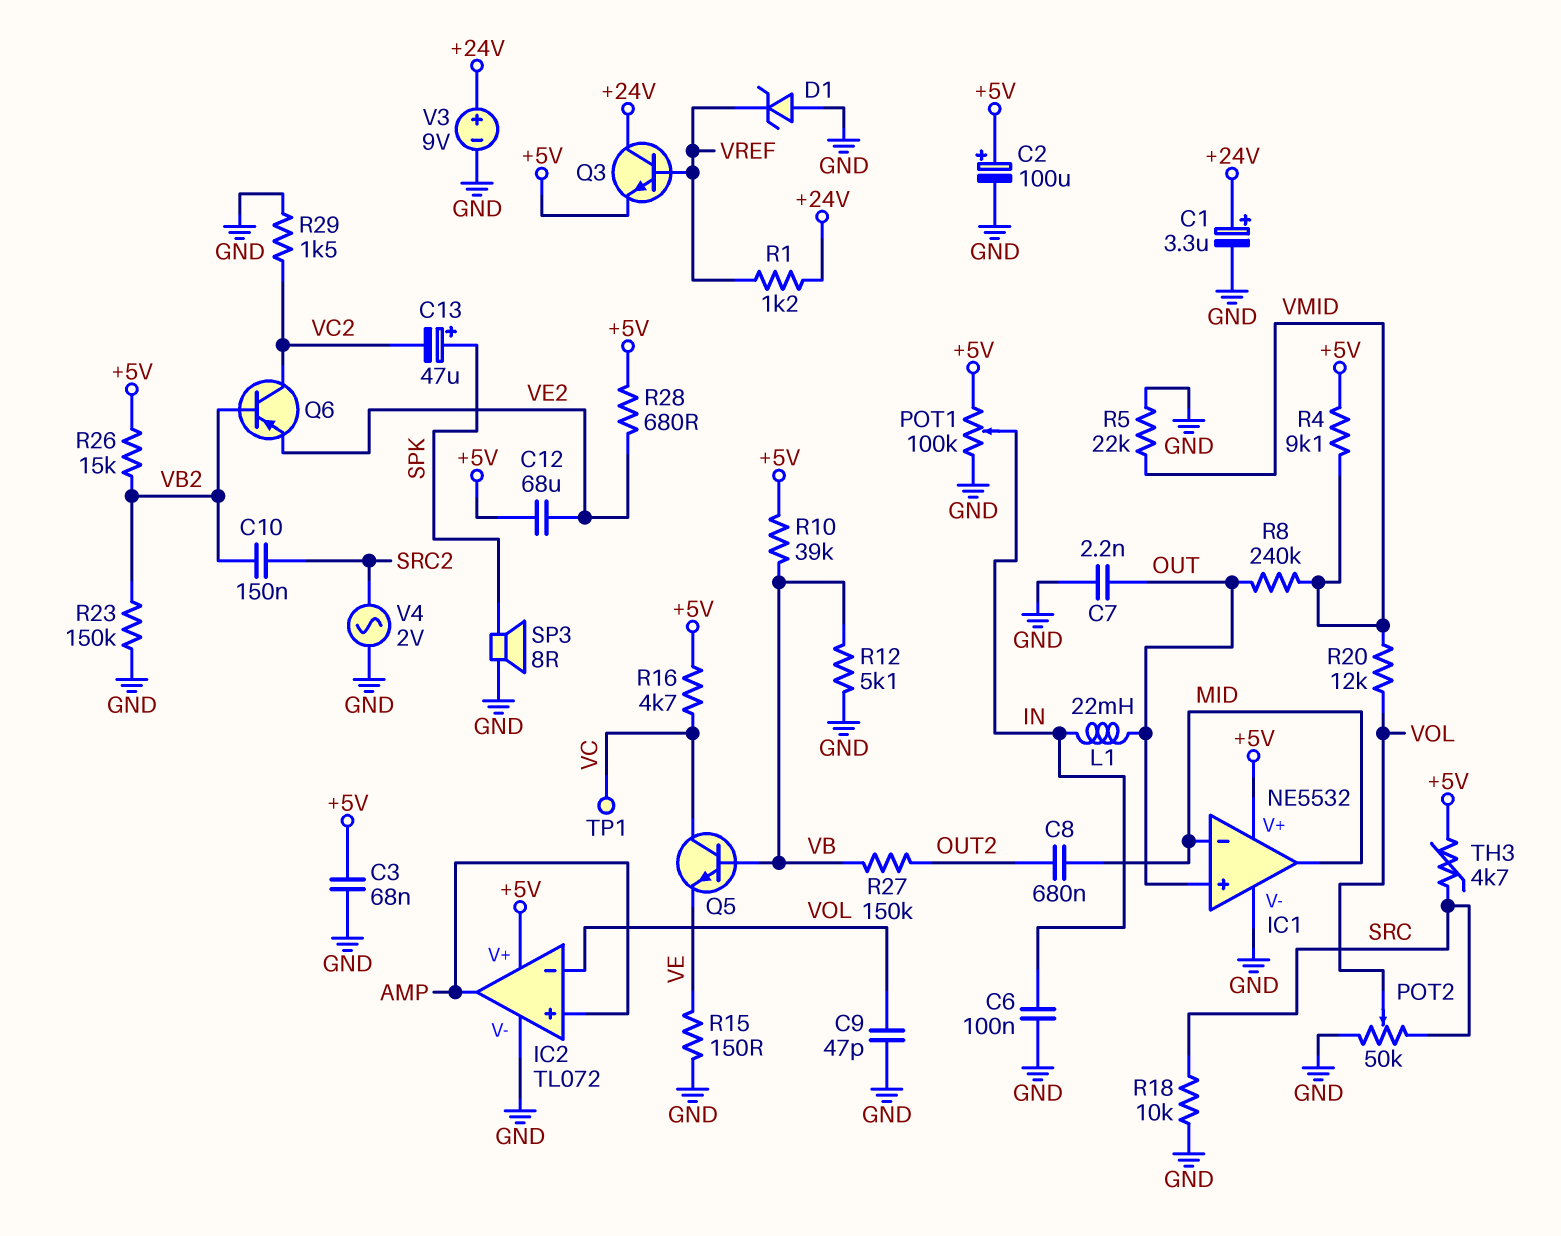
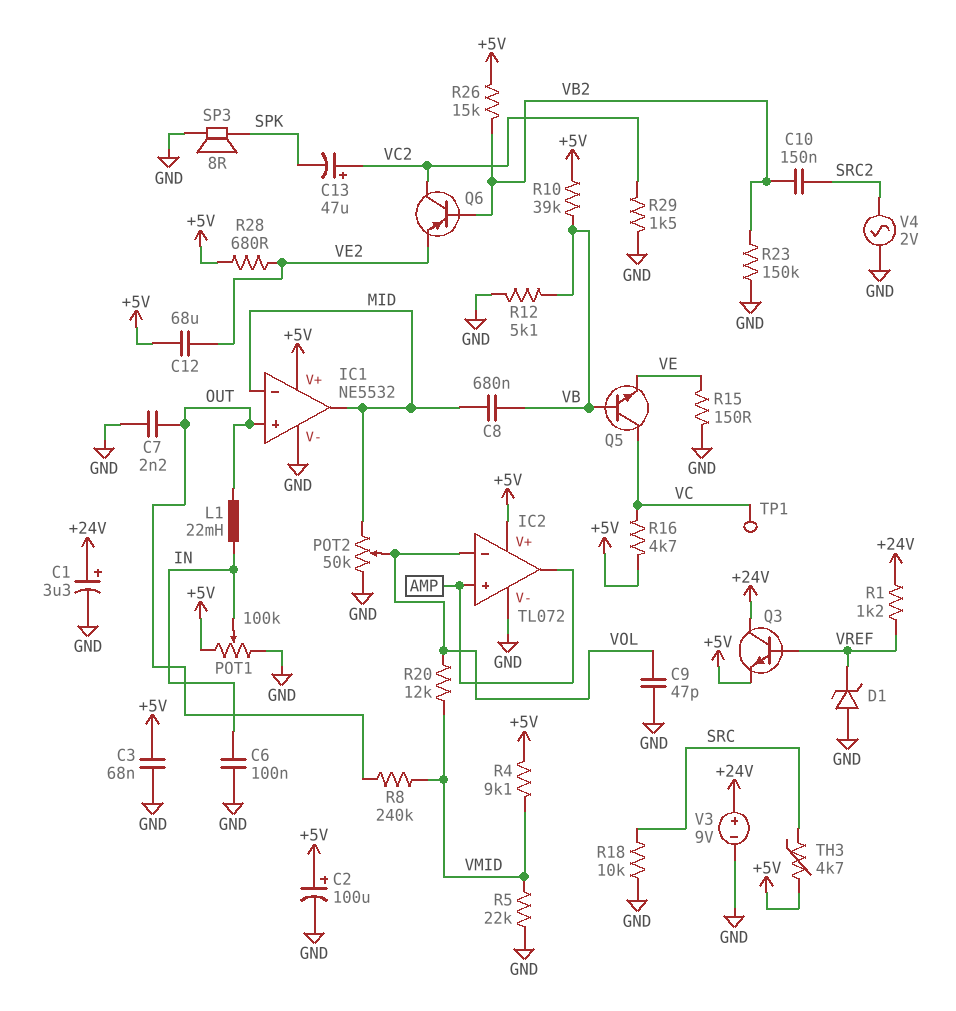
C8: 680nF (MID, OUT2) -> 680nF (MID, VB)
C13: 47uF (plus SPK, minus VC2) -> 47uF (plus VC2, minus SPK)
POT2: 50k (GND, SRC, wiper VOL) -> 50k (GND, MID, wiper VOL)
R27: 150k (OUT2, VB) -> none

